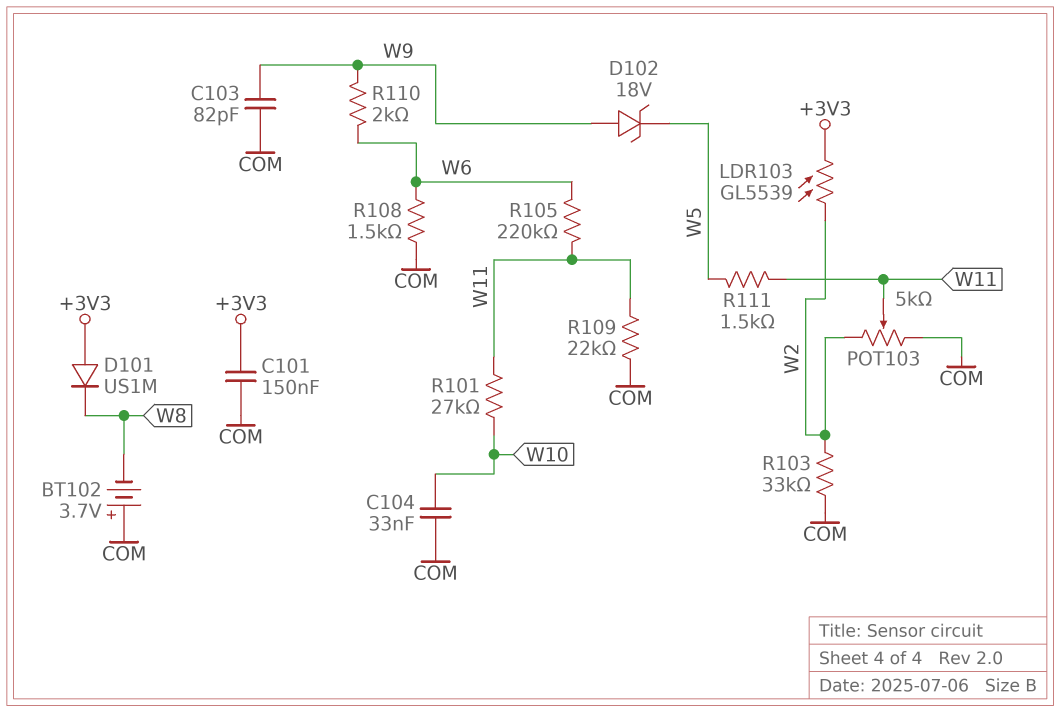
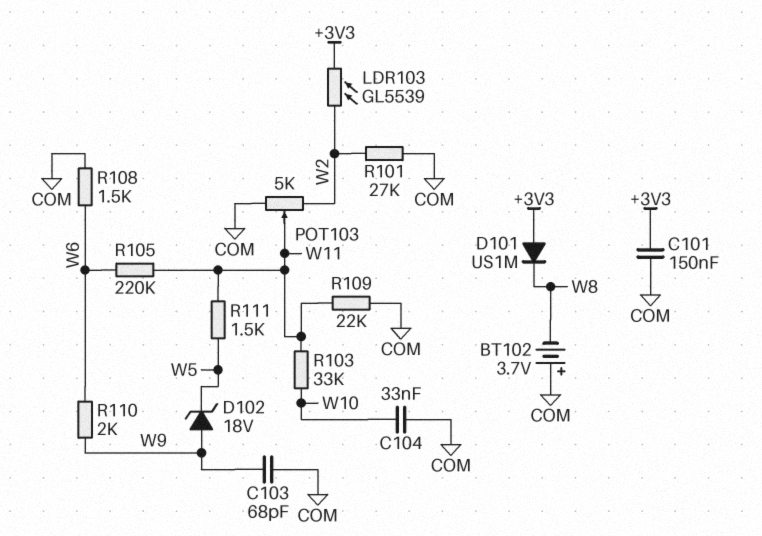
C103: 82pF (COM, W9) -> 68pF (COM, W9)
R101: 27k (W10, W11) -> 27k (COM, W2)
R103: 33k (COM, W2) -> 33k (W10, W11)

